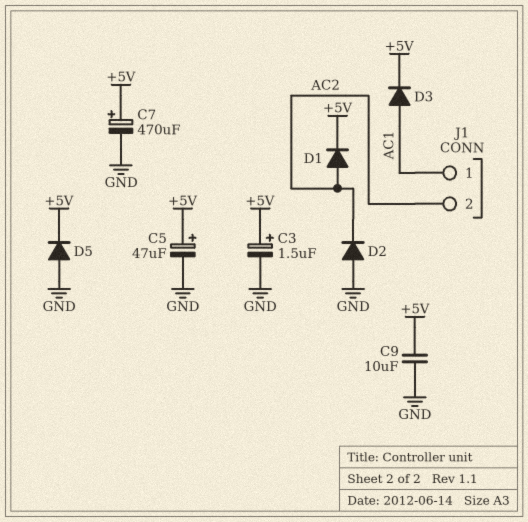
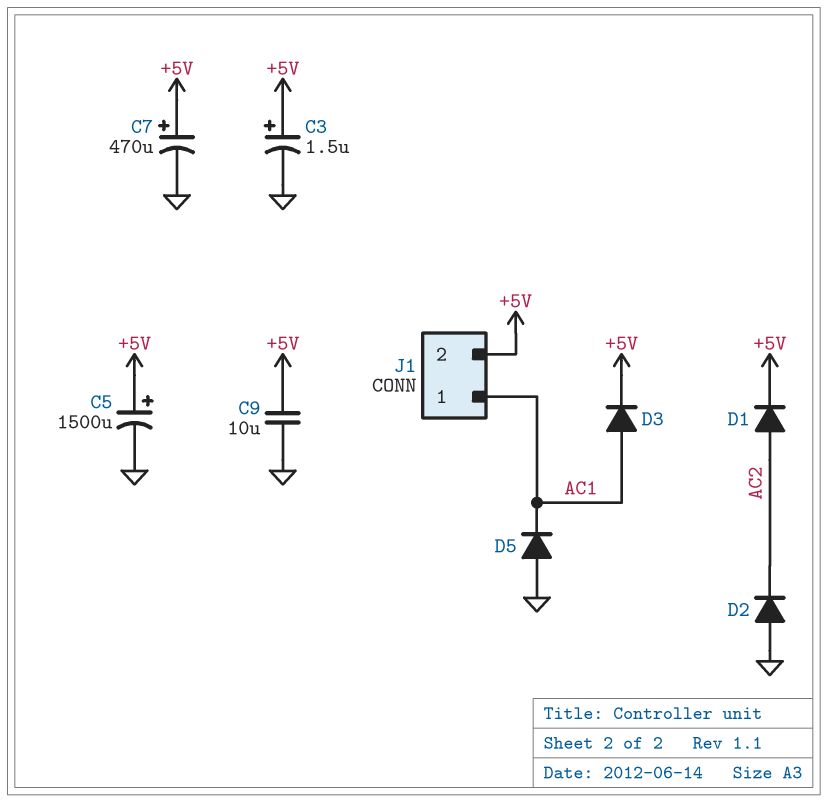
C5: 47uF (plus +5V, minus GND) -> 1500uF (plus +5V, minus GND)
D5: diode (A GND, K +5V) -> diode (A GND, K AC1)
J1 pin 2: AC2 -> +5V

